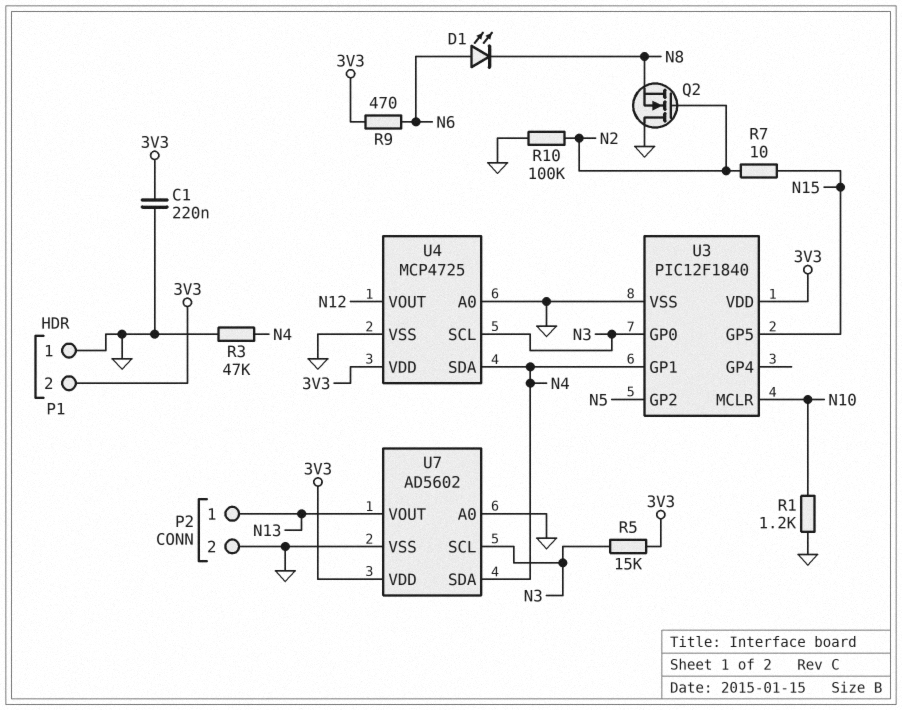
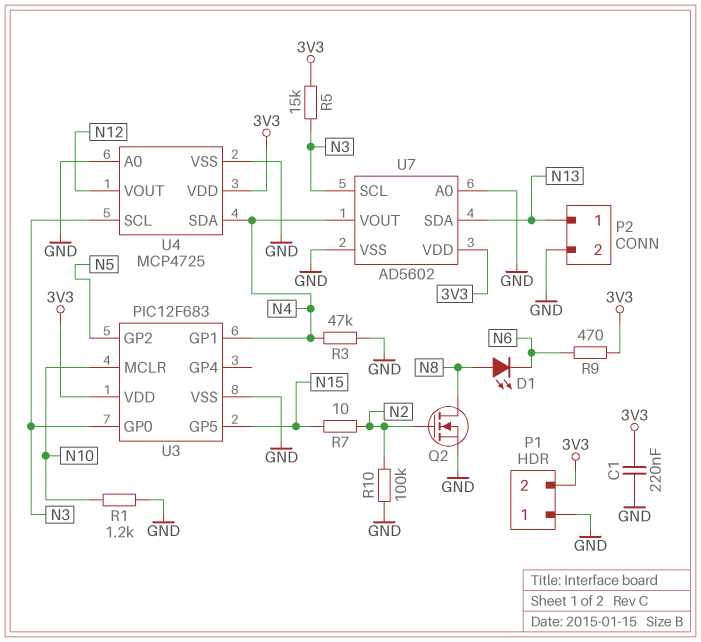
D1: LED (A N6, K N8) -> LED (A N8, K N6)
Q2: NMOS (G N2, D GND, S N8) -> NMOS (G N2, D N8, S GND)
U3: PIC12F1840 -> PIC12F683
U7 pin SDA: N4 -> N13
U7 pin VOUT: N13 -> N4

